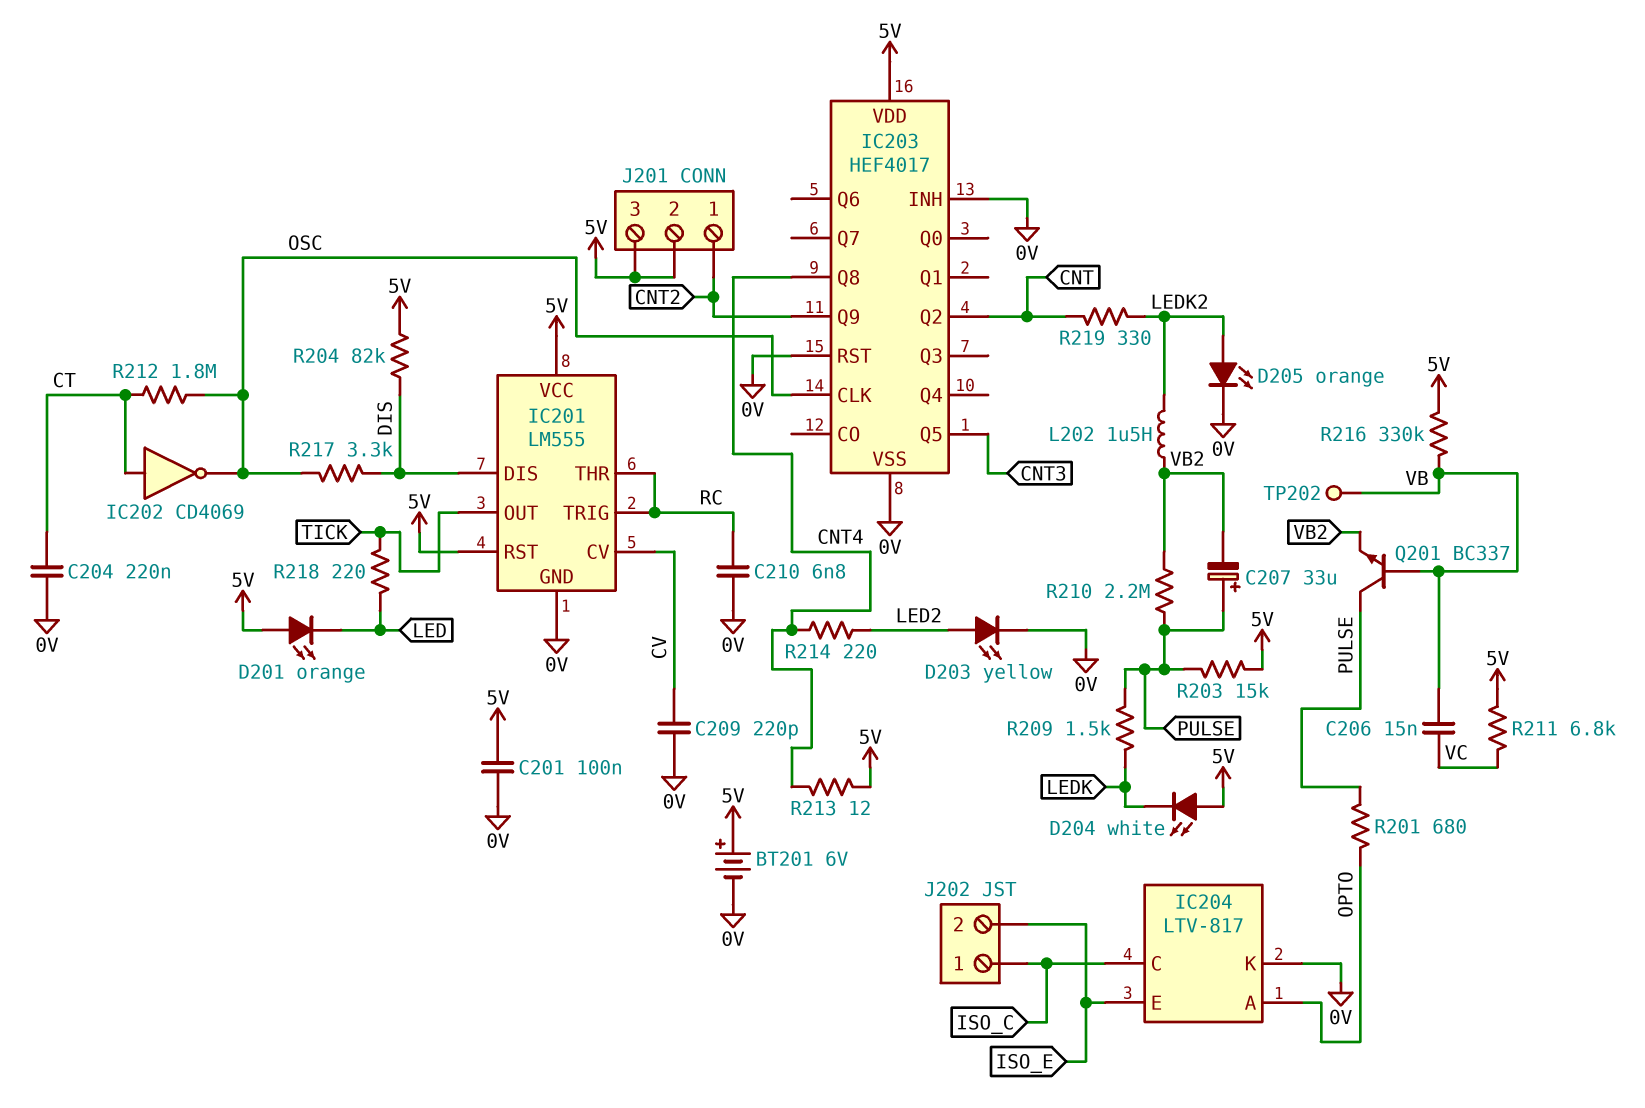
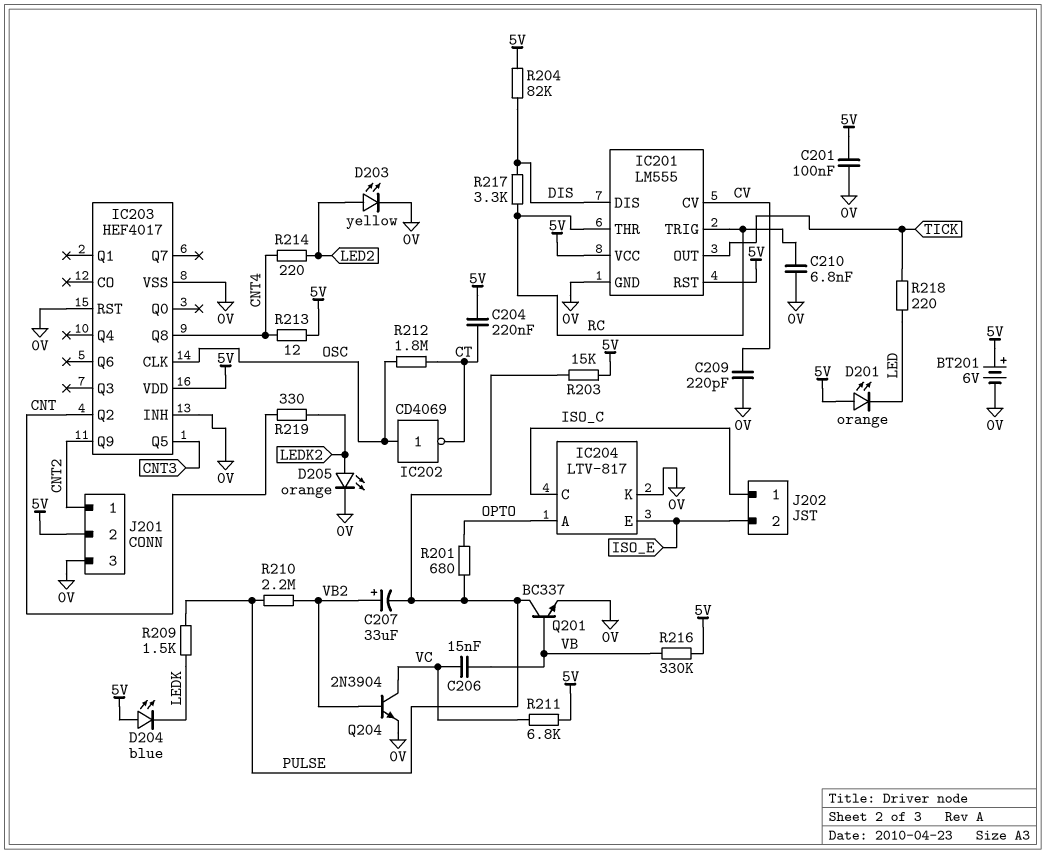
C204: 220nF (0V, CT) -> 220nF (5V, CT)
C207: 33uF (plus PULSE, minus VB2) -> 33uF (plus VB2, minus PULSE)
D204: LED white (A 5V, K LEDK) -> LED blue (A 5V, K LEDK)
IC202: NOT CD4069 (in CT, out OSC) -> NOT CD4069 (in OSC, out CT)
J201 pin 3: 5V -> 0V
L202: 1.5uH (LEDK2, VB2) -> none
Q201: NPN BC337 (B VB, C PULSE, E VB2) -> NPN BC337 (B VB, C PULSE, E 0V)
Q204: none -> NPN 2N3904 (B VB2, C VC, E 0V)
R217: 3.3k (DIS, OSC) -> 3.3k (DIS, RC)
TP202: test point (VB) -> none

